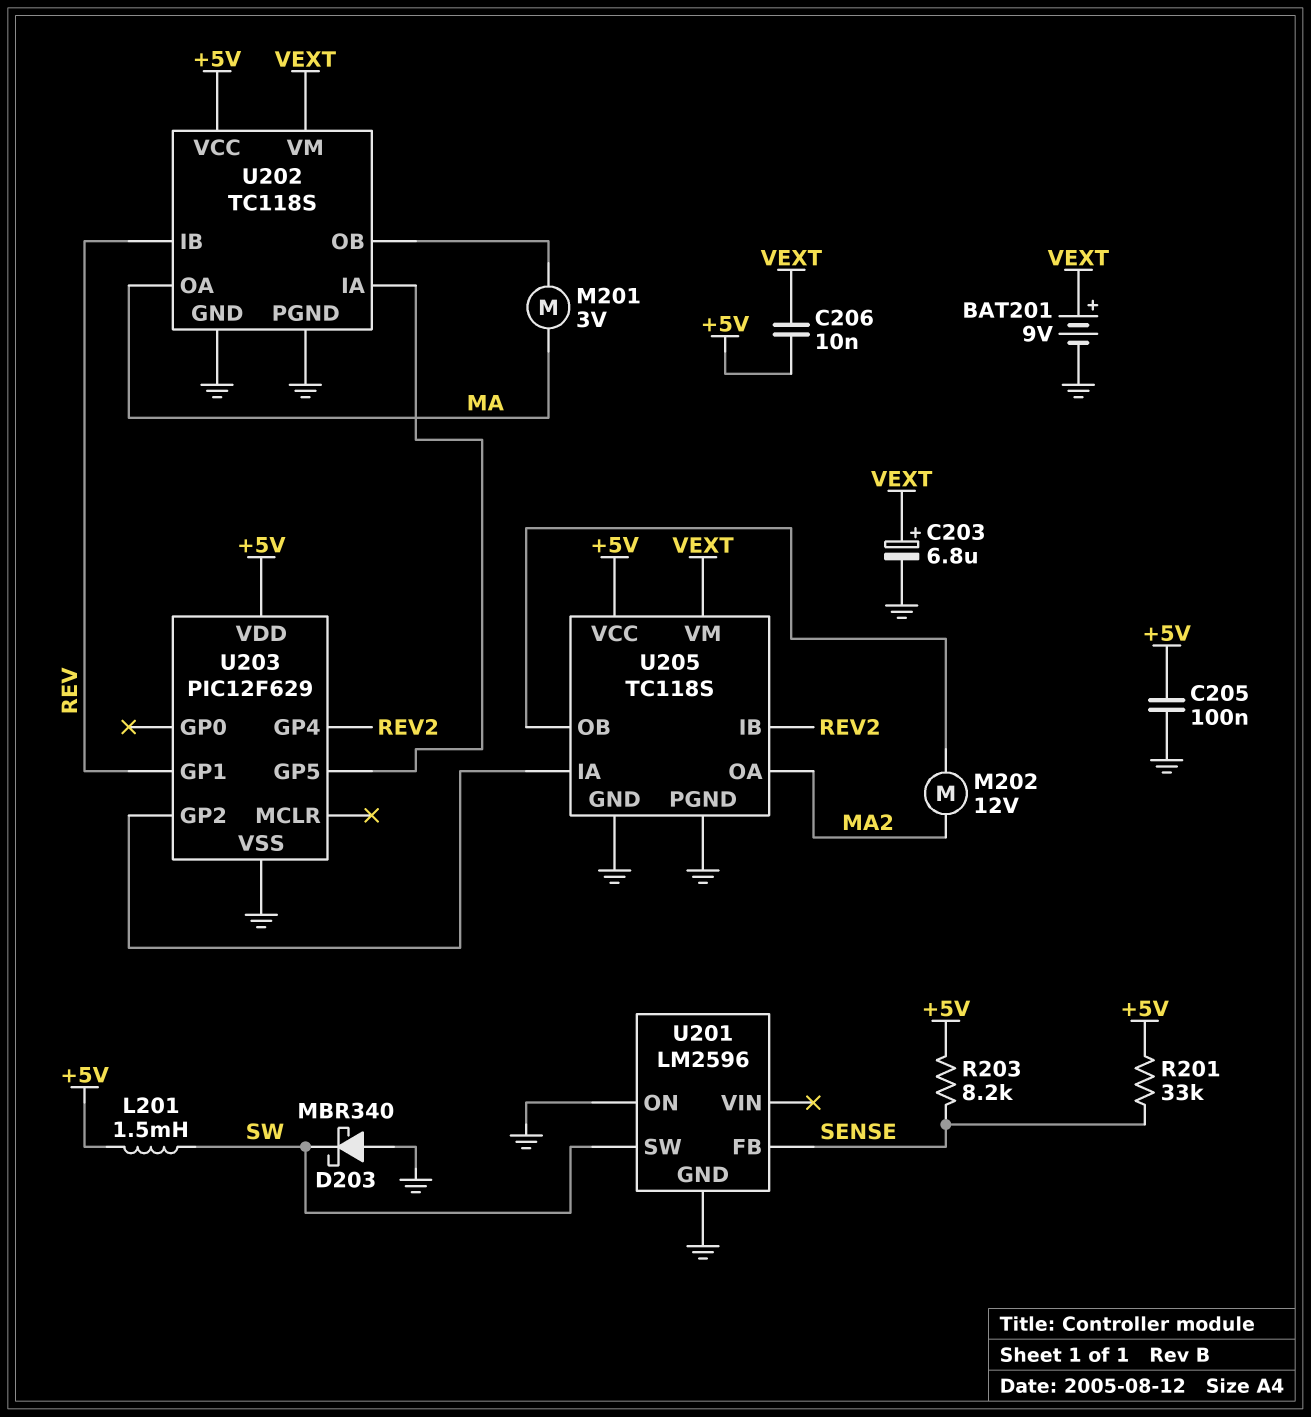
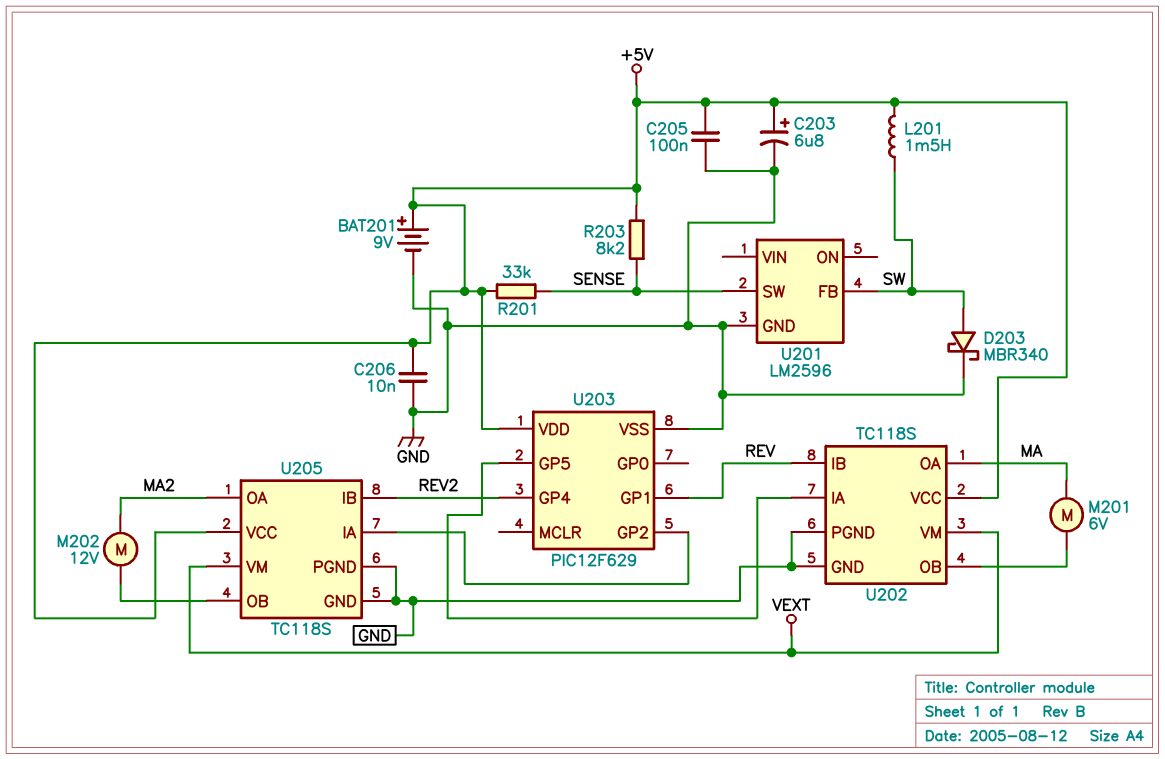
BAT201: 9V (plus VEXT, minus GND) -> 9V (plus +5V, minus GND)
C203: 6.8uF (plus VEXT, minus GND) -> 6.8uF (plus +5V, minus GND)
C206: 10nF (+5V, VEXT) -> 10nF (+5V, GND)
D203: schottky MBR340 (A GND, K SW) -> schottky MBR340 (A SW, K GND)
M201: motor 3V (MA, U202/OB) -> motor 6V (MA, U202/OB)
U201 pin FB: SENSE -> SW
U201 pin ON: GND -> none
U201 pin SW: SW -> SENSE

